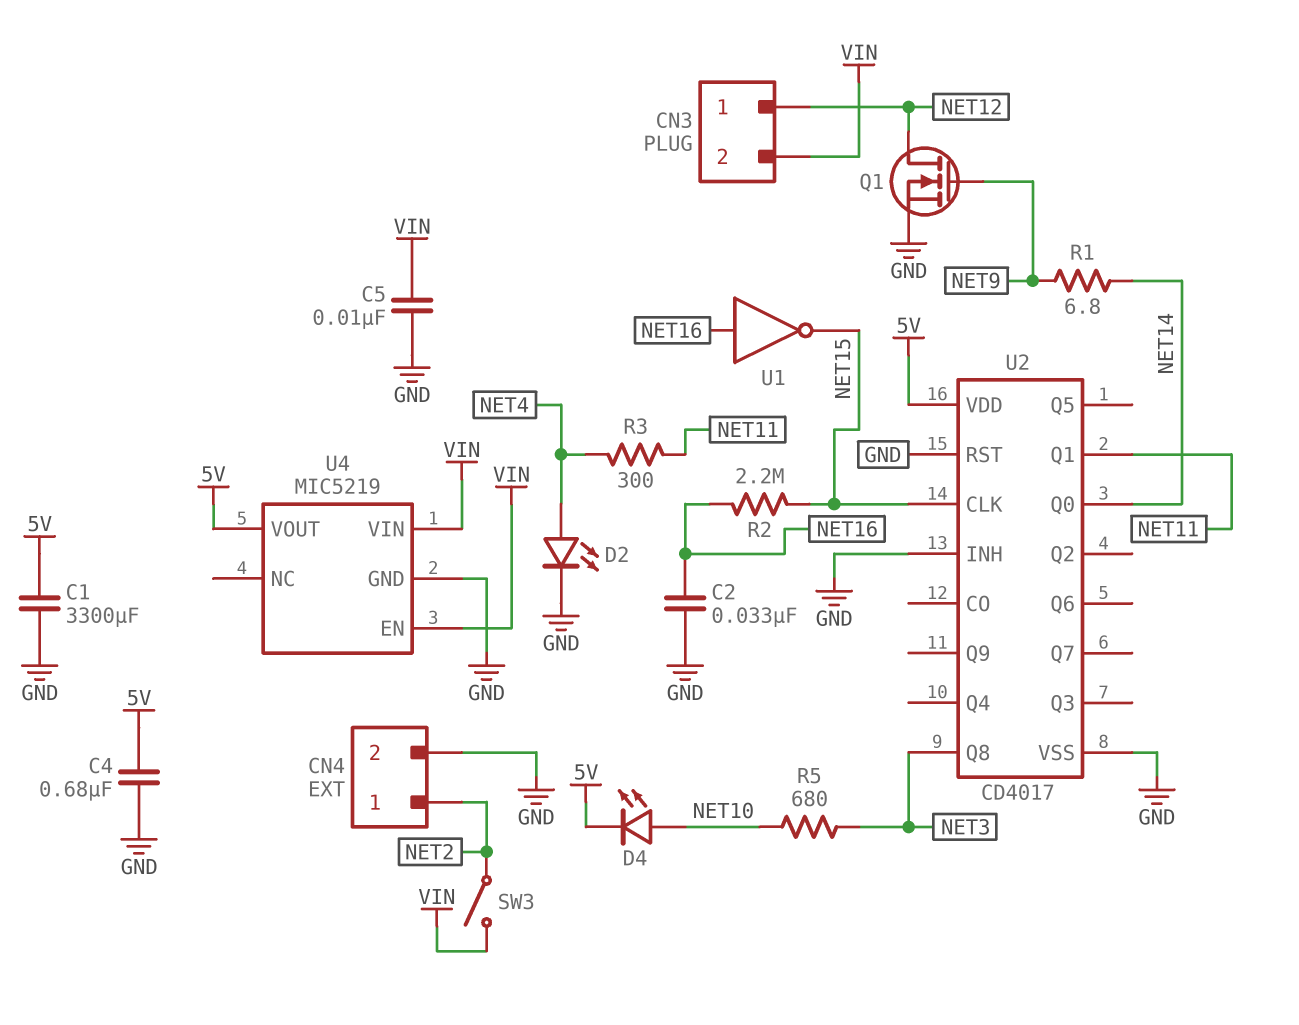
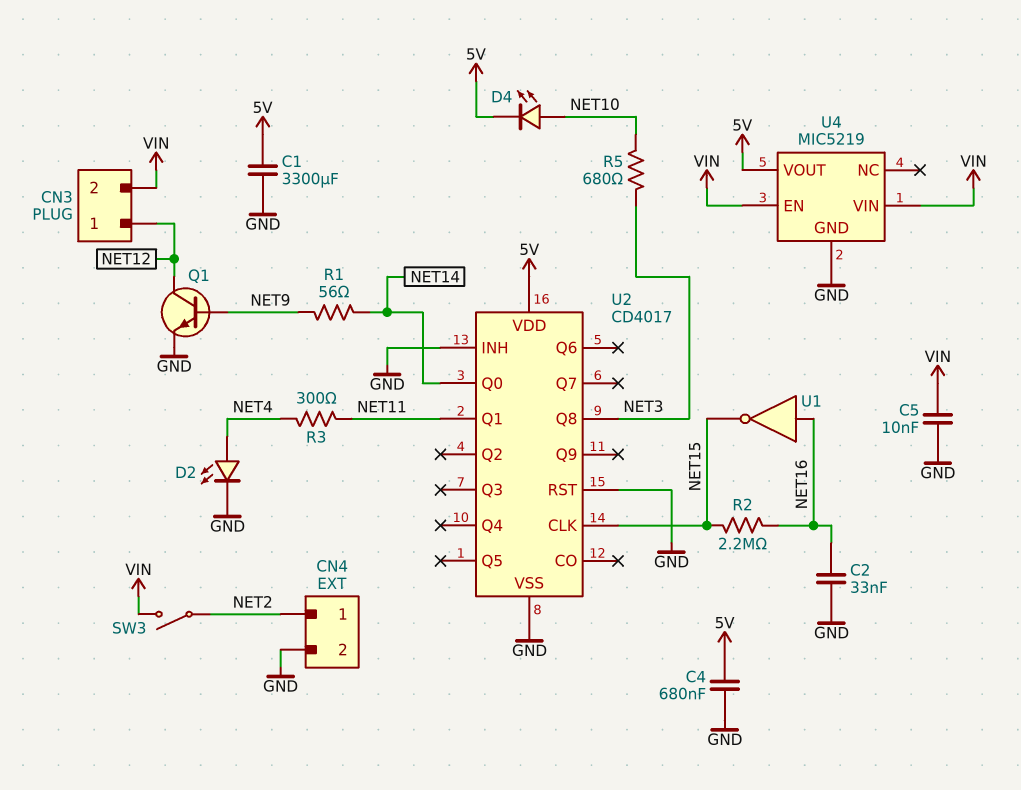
Q1: NMOS (G NET9, D NET12, S GND) -> NPN (B NET9, C NET12, E GND)
R1: 6.8 (NET9, NET14) -> 56 (NET9, NET14)

